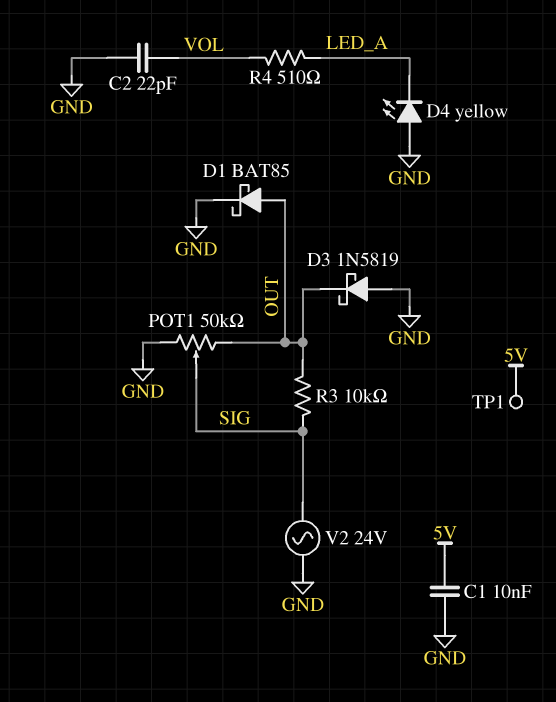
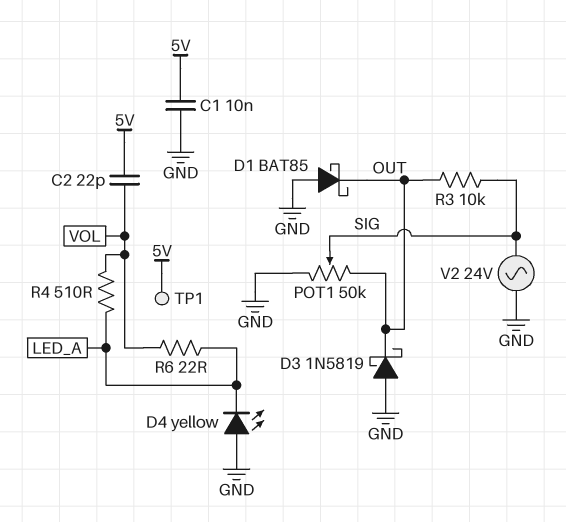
C2: 22pF (GND, VOL) -> 22pF (5V, VOL)
D1: schottky BAT85 (A OUT, K GND) -> schottky BAT85 (A GND, K OUT)
R6: none -> 22 (LED_A, VOL)

